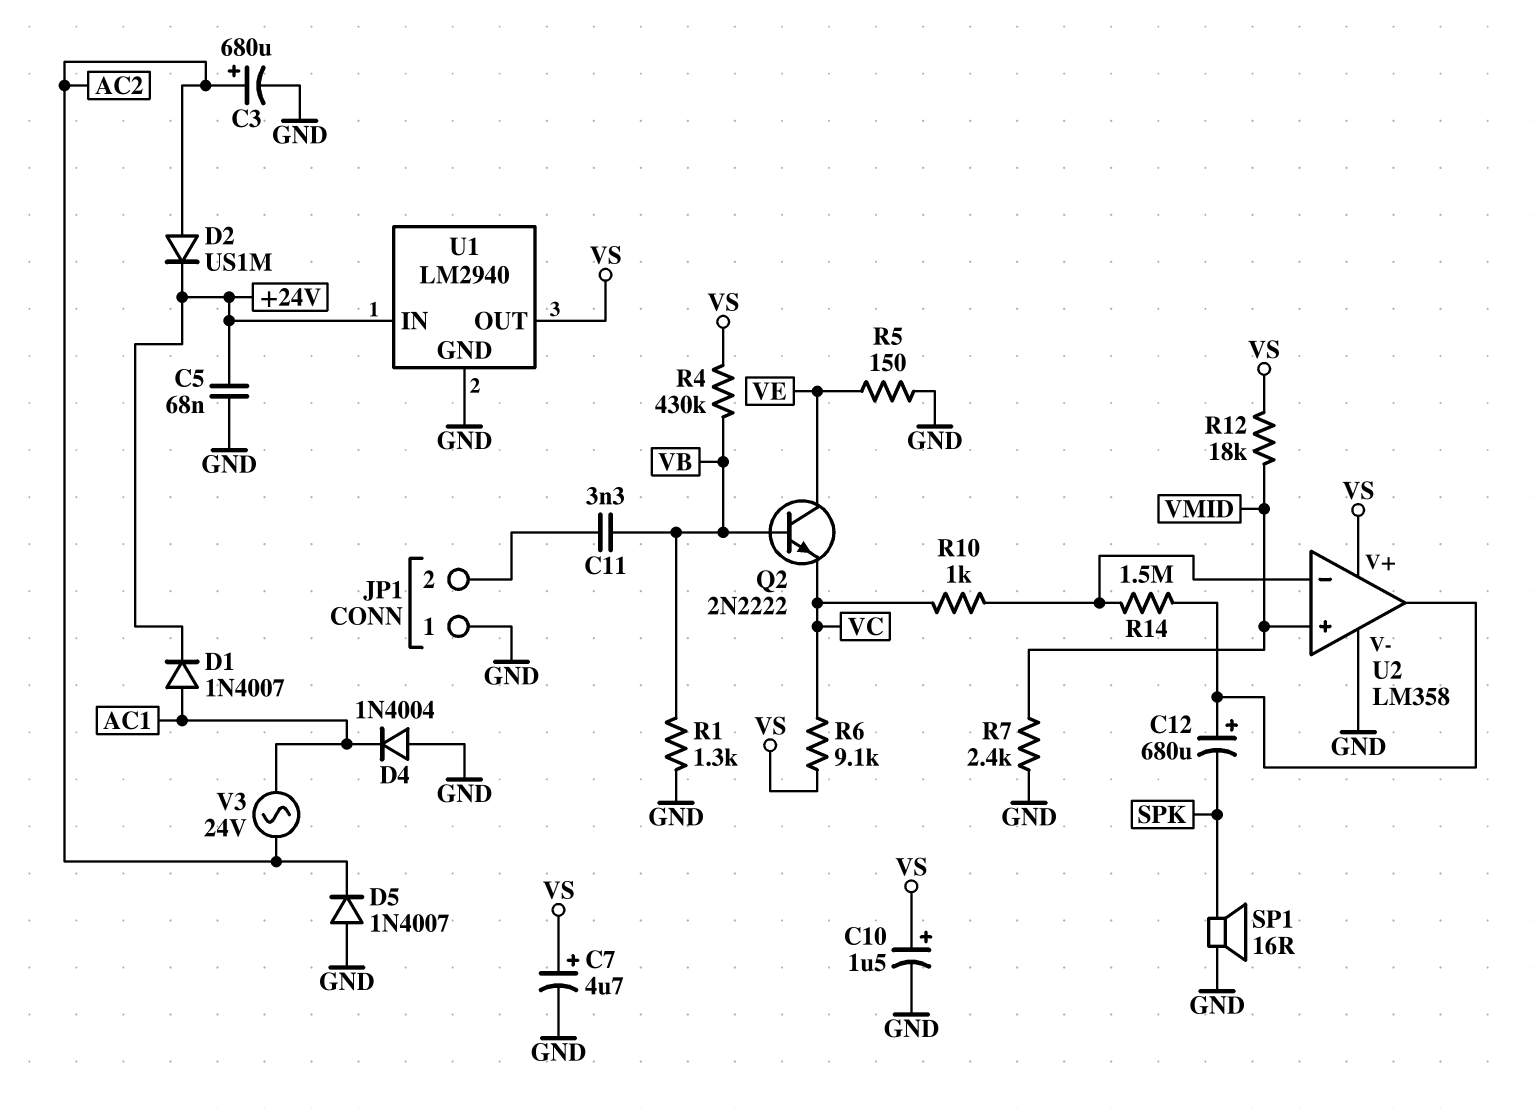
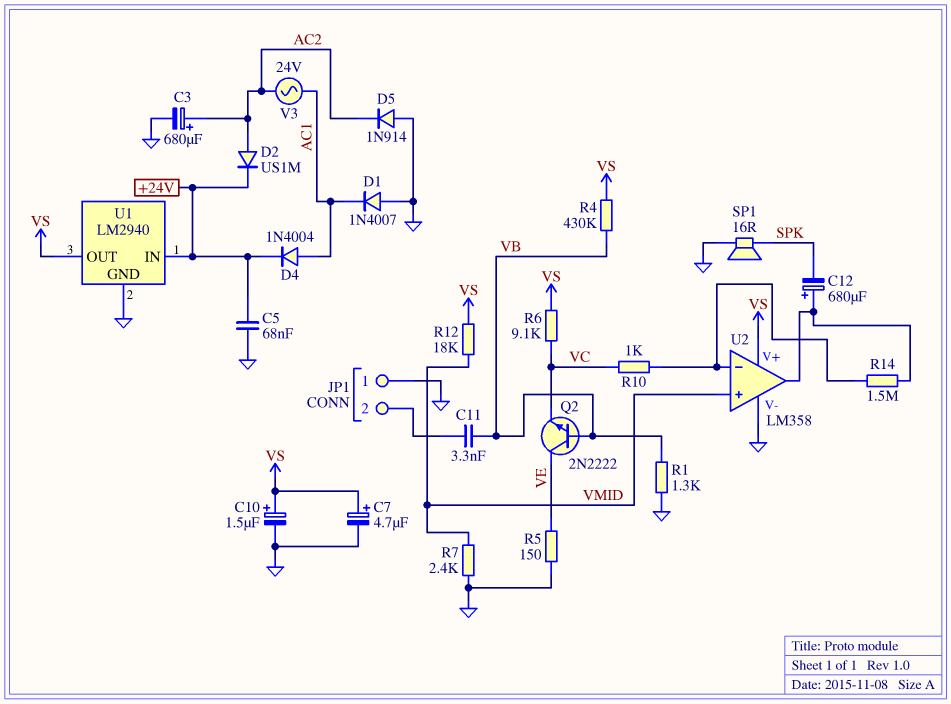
D1: diode 1N4007 (A AC1, K +24V) -> diode 1N4007 (A GND, K AC1)
D4: diode 1N4004 (A GND, K AC1) -> diode 1N4004 (A AC1, K +24V)
D5: diode 1N4007 (A GND, K AC2) -> diode 1N914 (A GND, K AC2)

